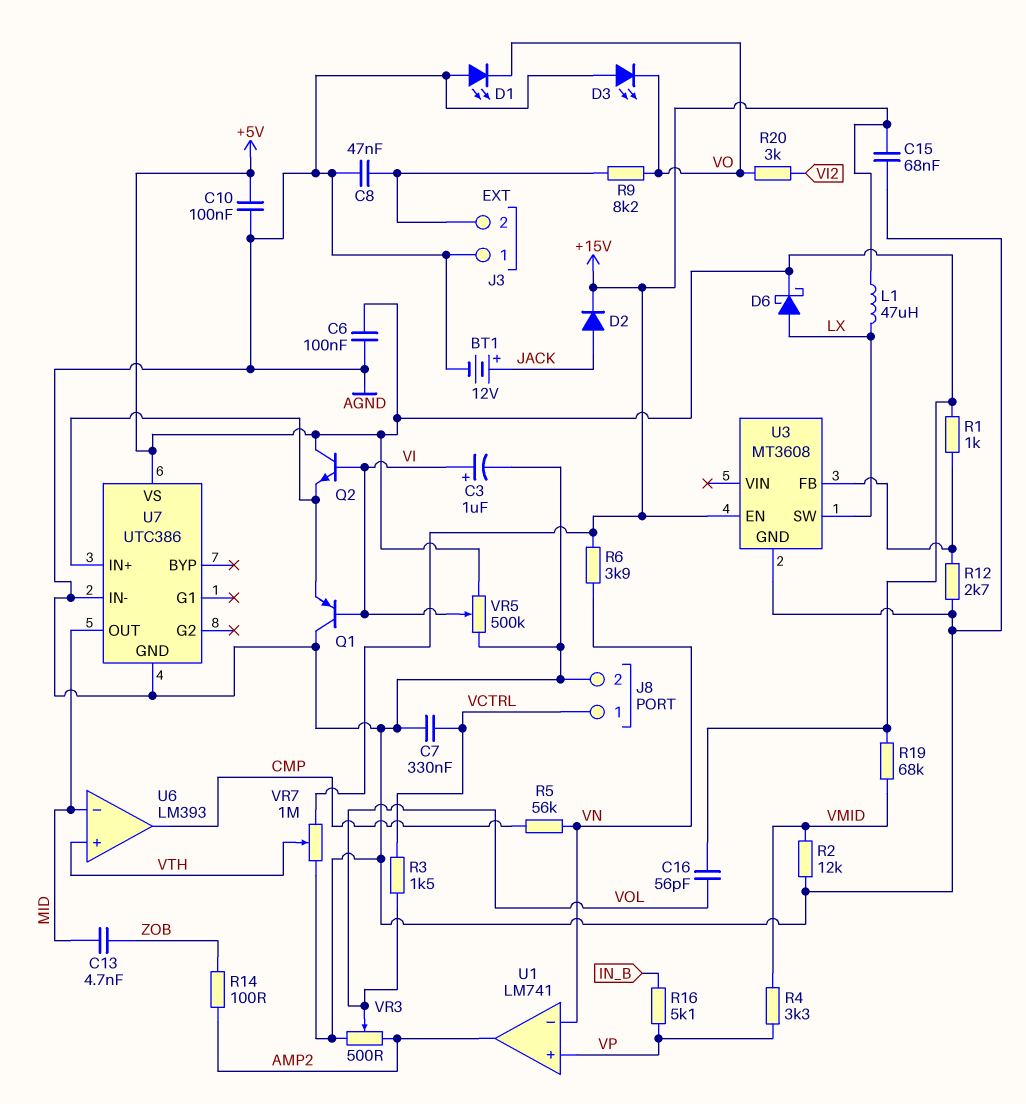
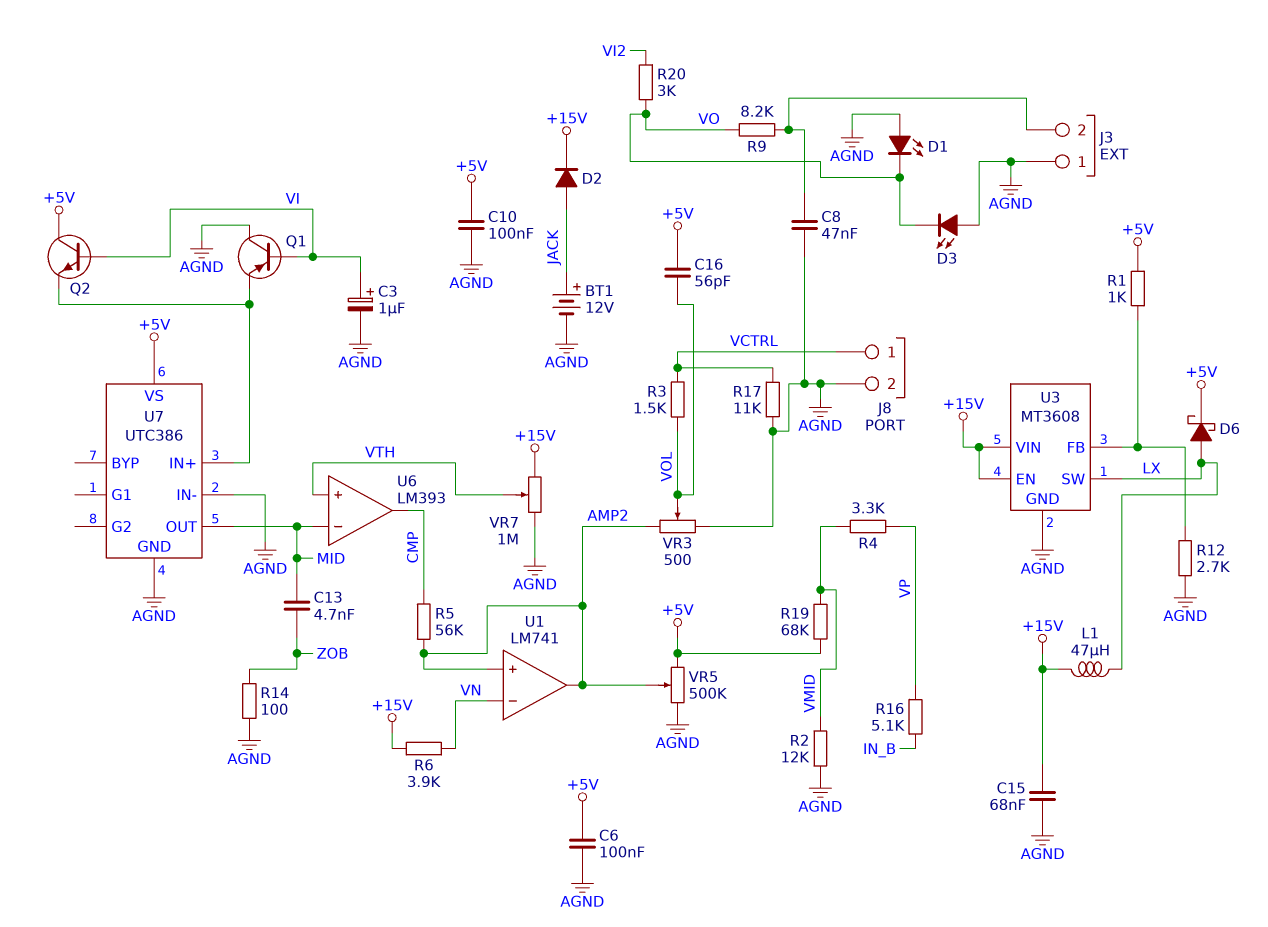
C7: 330nF (AGND, VCTRL) -> none
R5: 56k (CMP, VN) -> 56k (AMP2, CMP)
R14: 100 (AMP2, ZOB) -> 100 (AGND, ZOB)
R17: none -> 11k (AGND, VCTRL)
U1 pin in+: VP -> AMP2
U3 pin VIN: none -> +15V
VR5: 500k (+5V, AGND, wiper VI) -> 500k (+5V, AGND, wiper AMP2)

